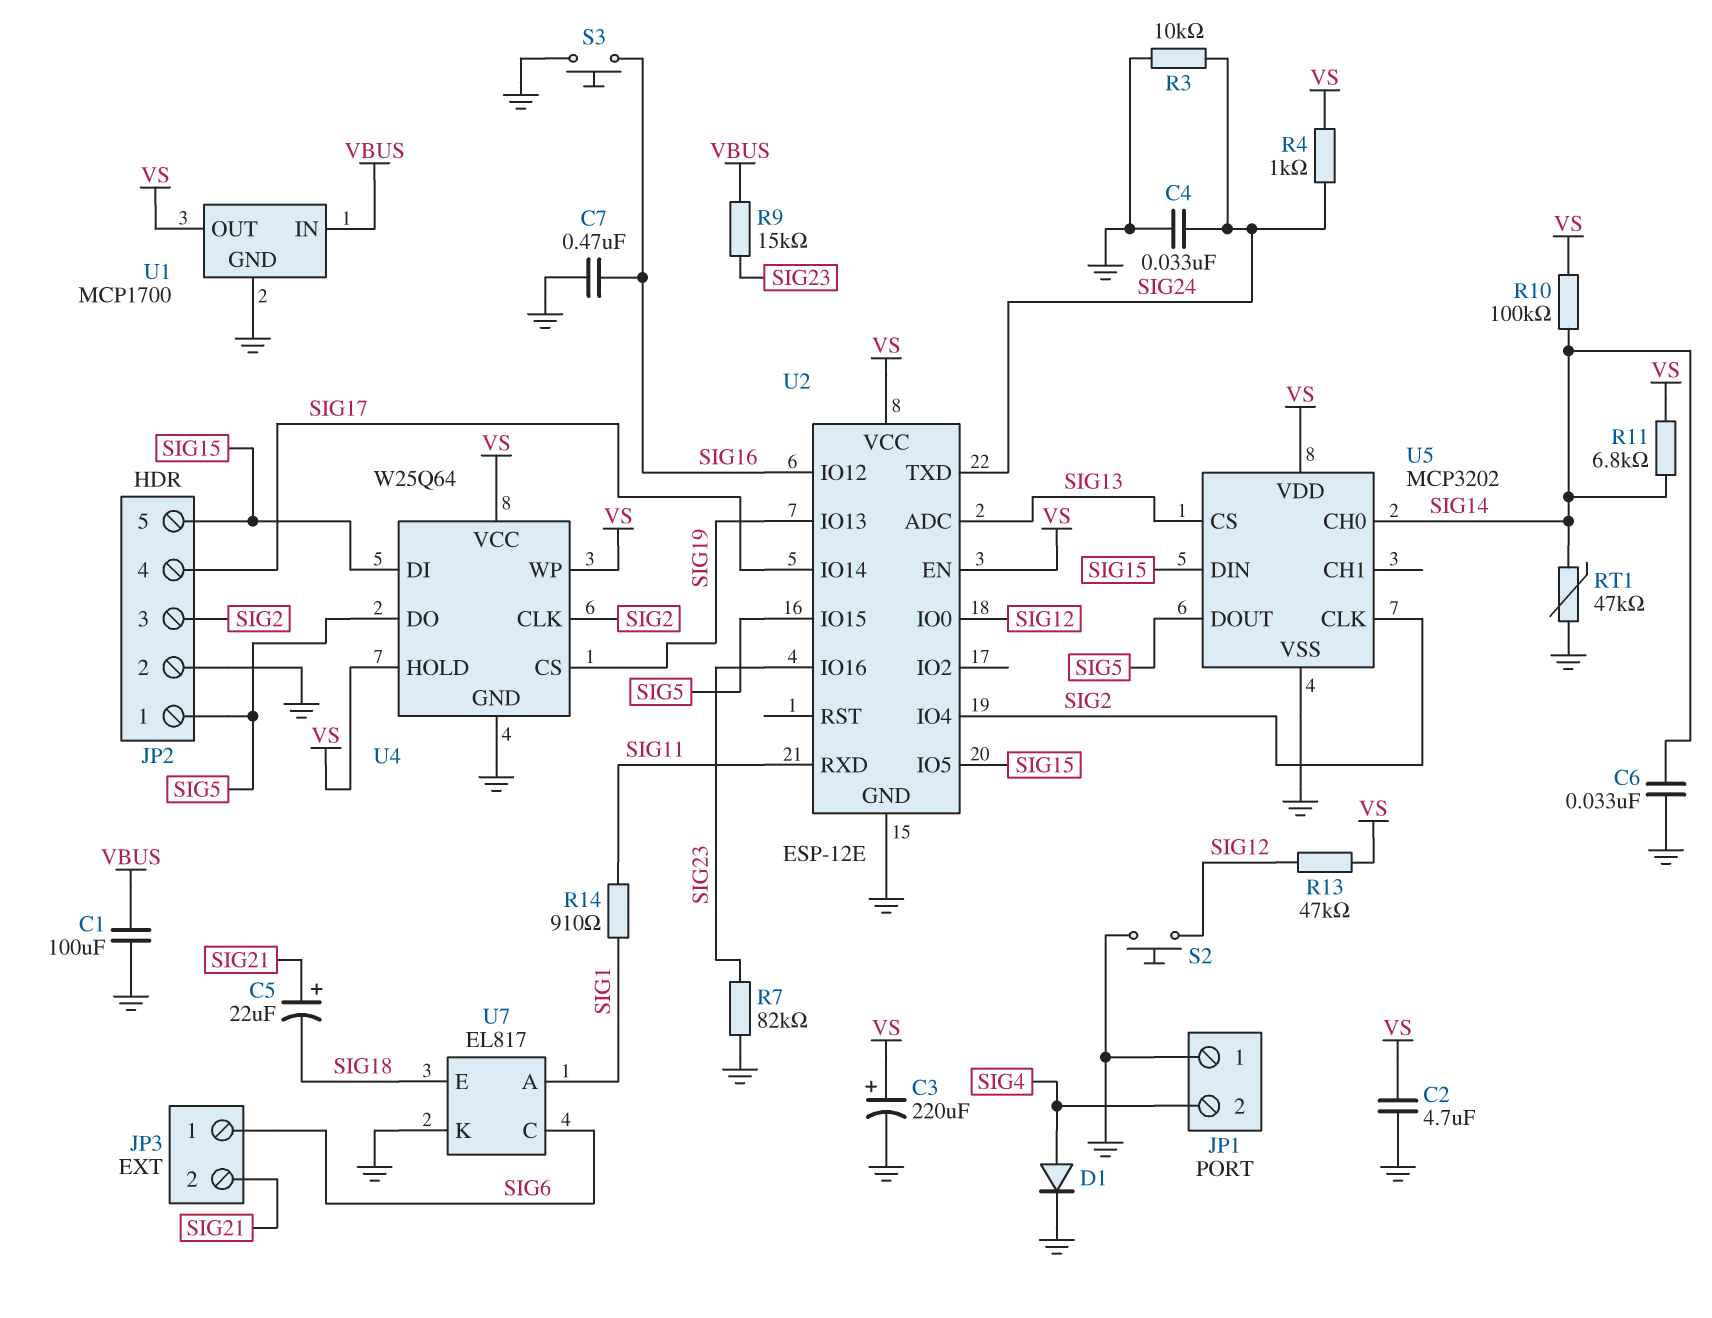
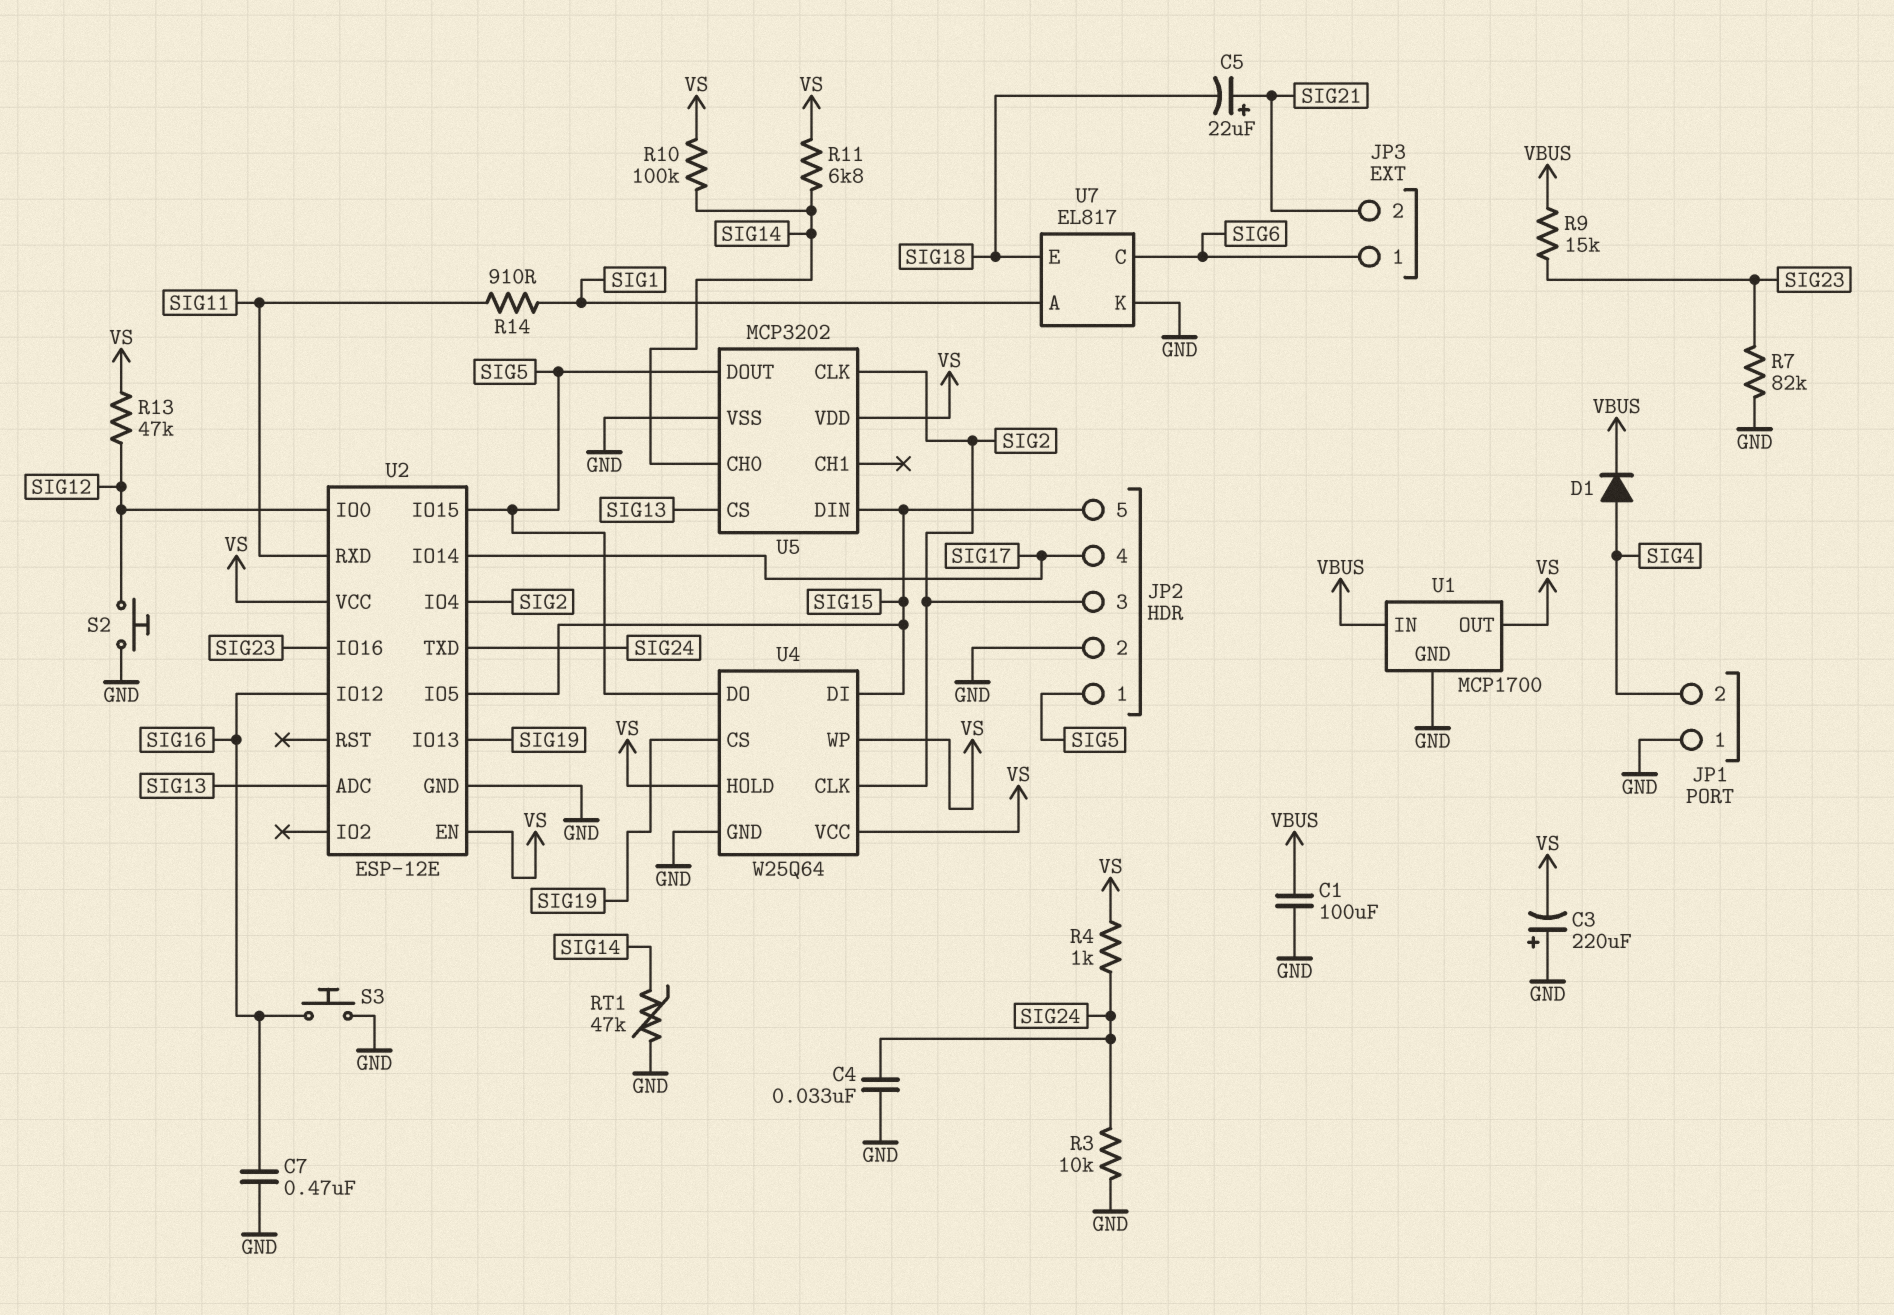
C2: 4.7uF (GND, VS) -> none
C3: 220uF (plus VS, minus GND) -> 220uF (plus GND, minus VS)
C6: 33nF (GND, SIG14) -> none
D1: diode (A SIG4, K GND) -> diode (A SIG4, K VBUS)

